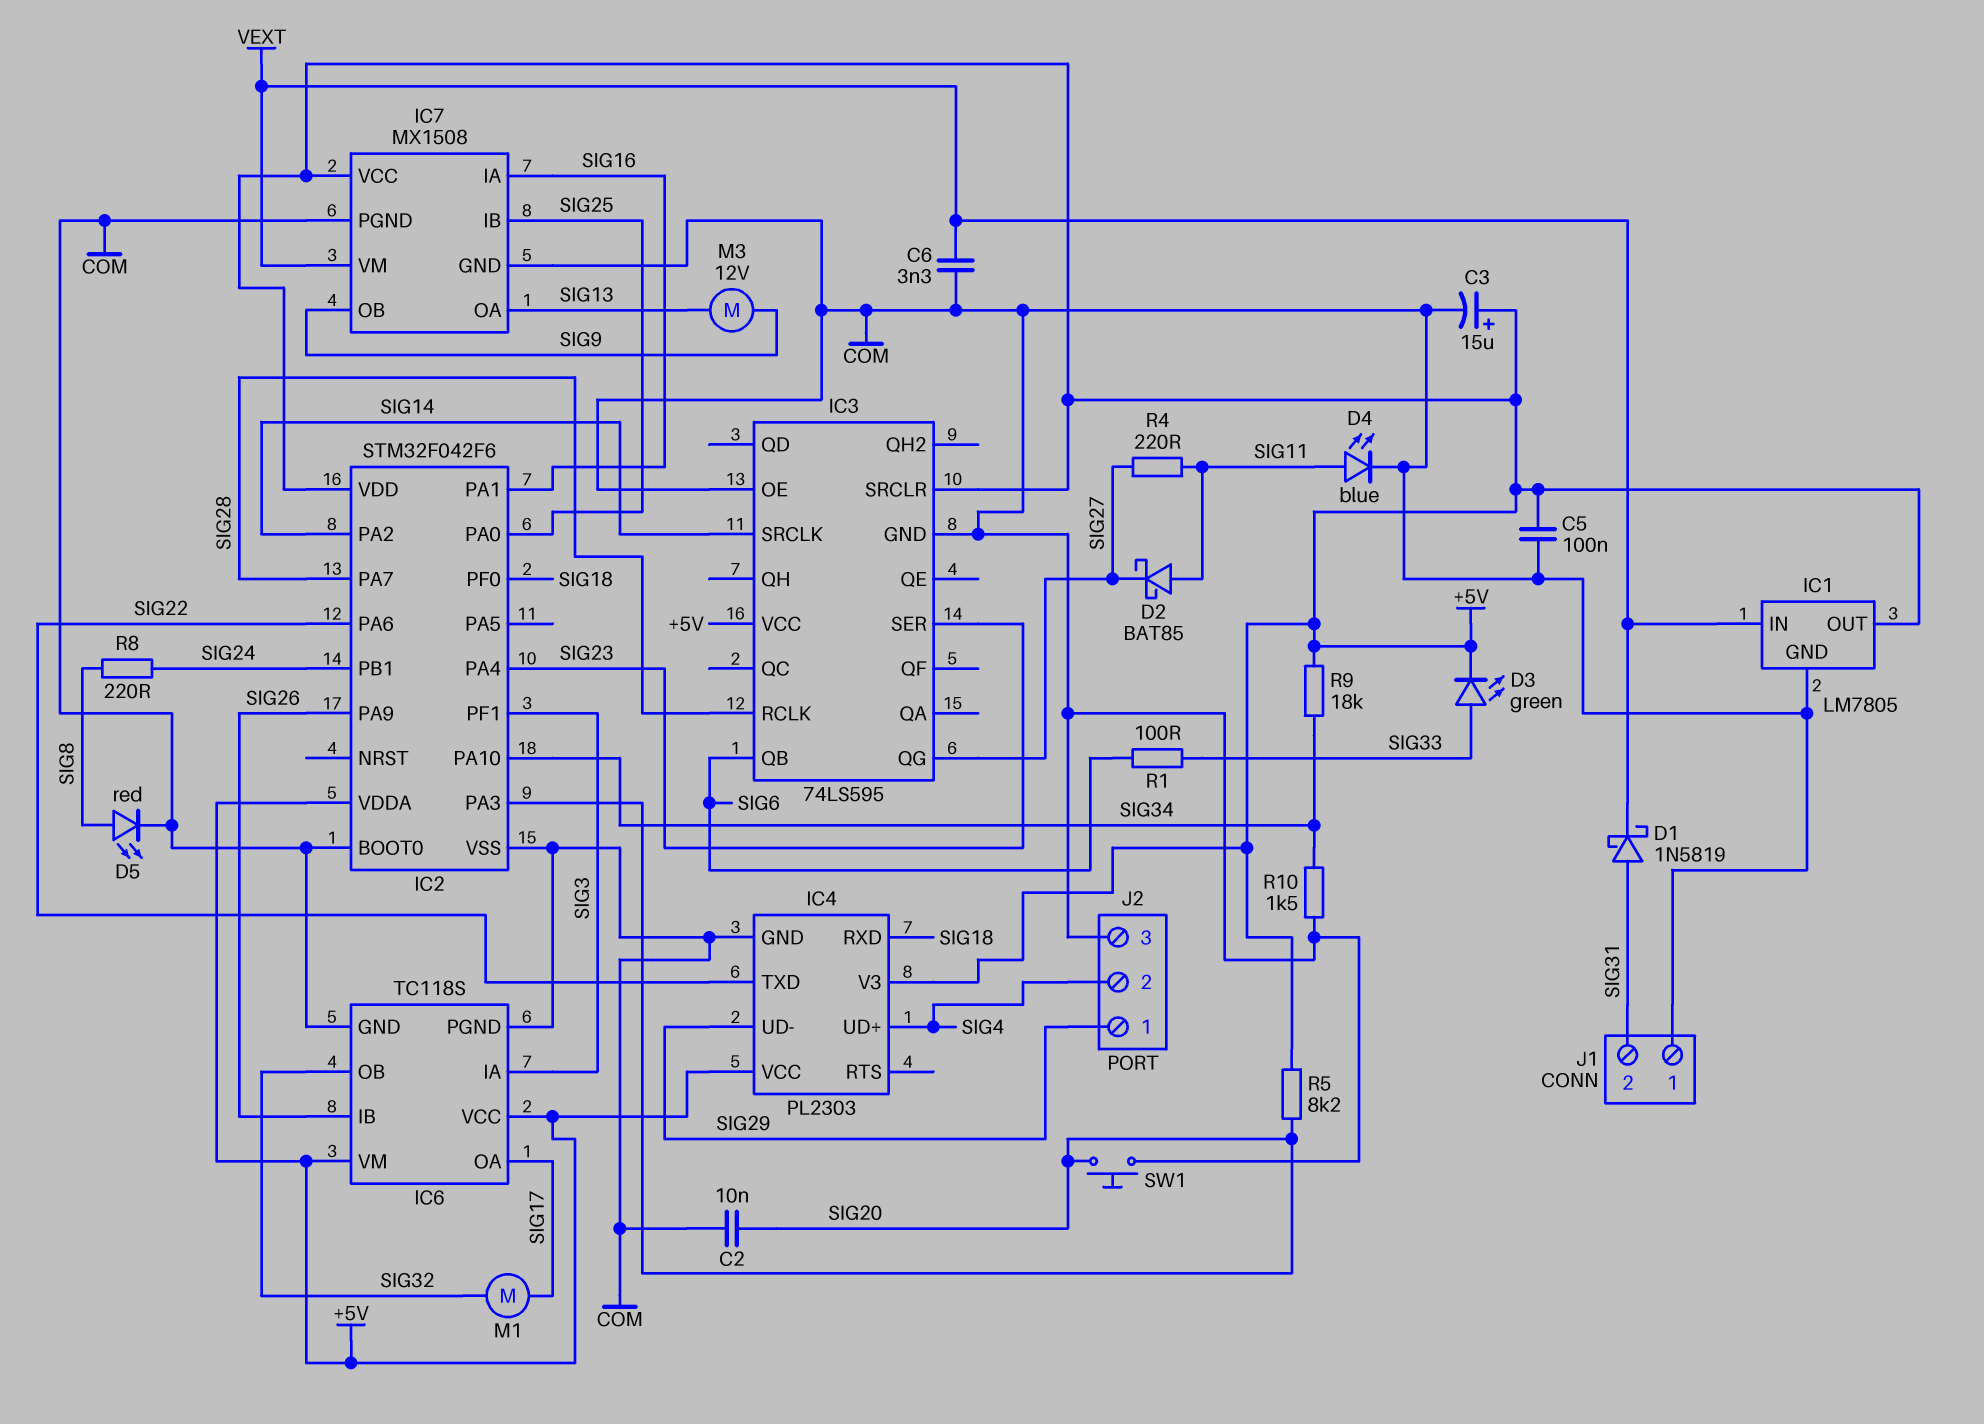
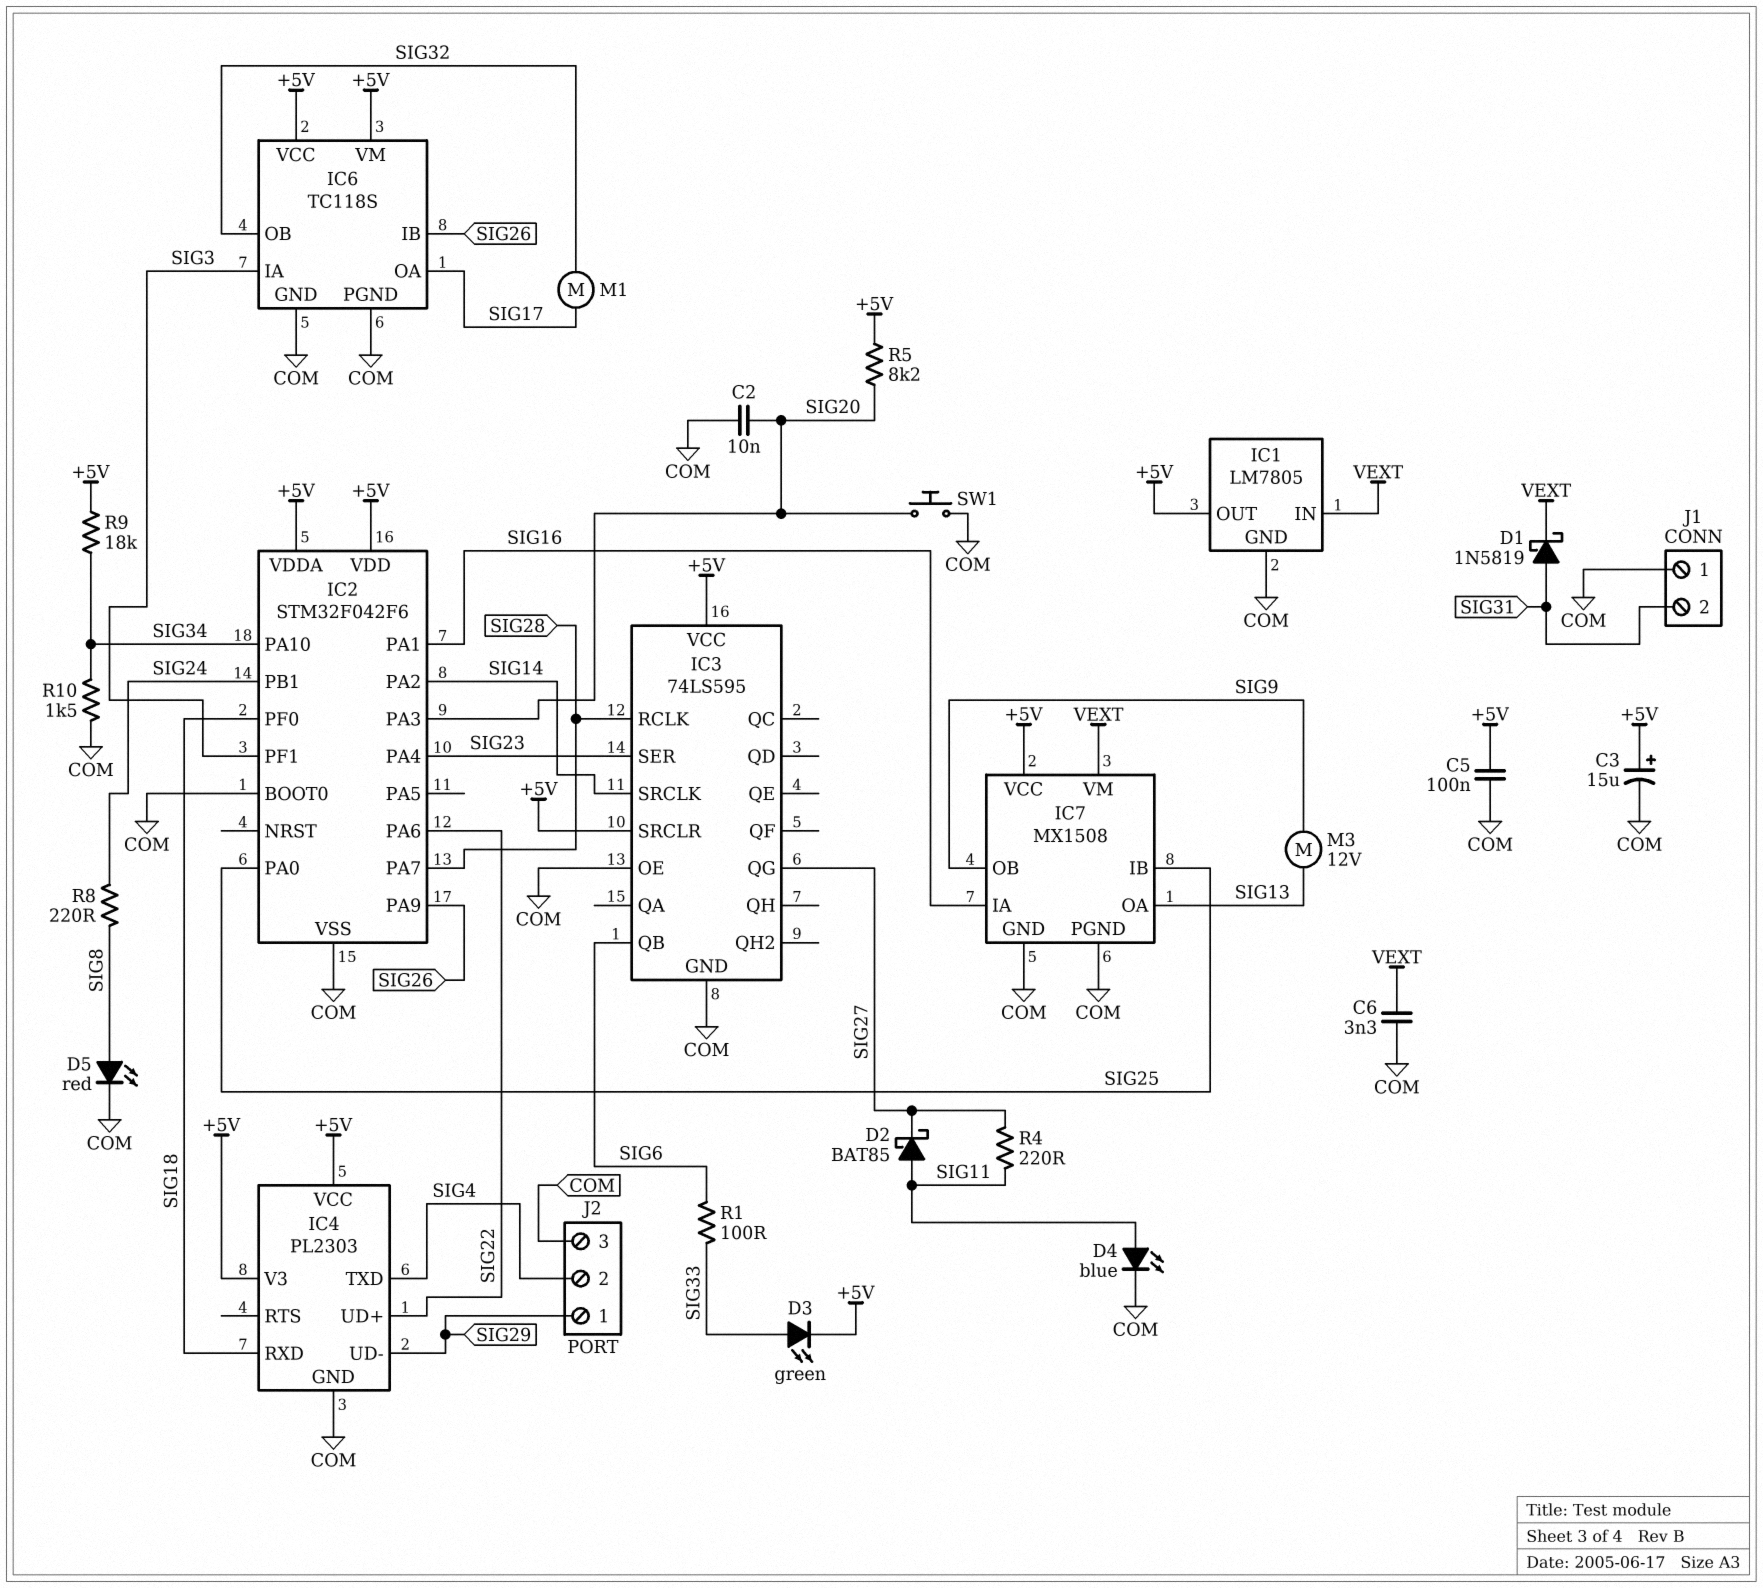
IC4 pin TXD: SIG22 -> SIG4
IC4 pin UD+: SIG4 -> SIG22

